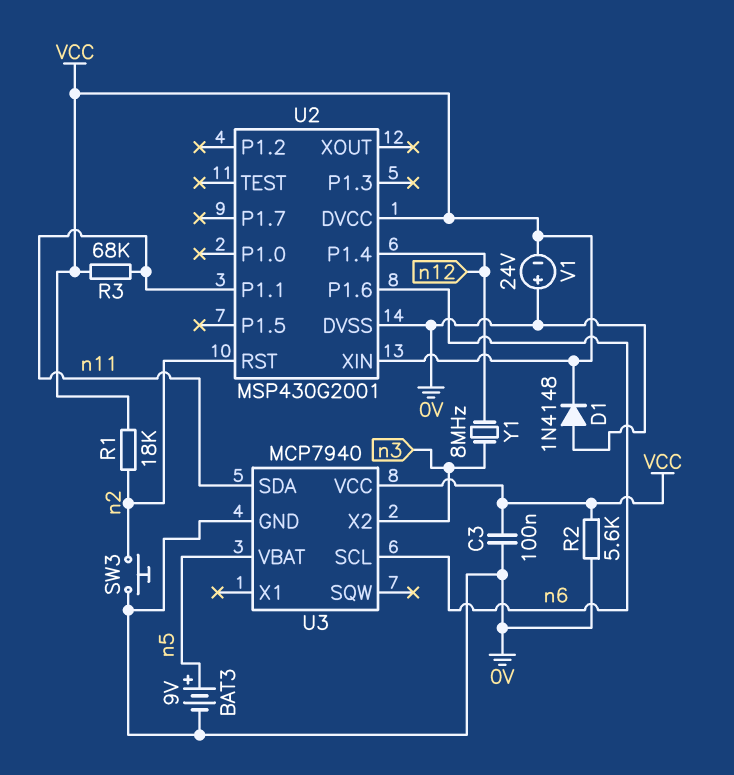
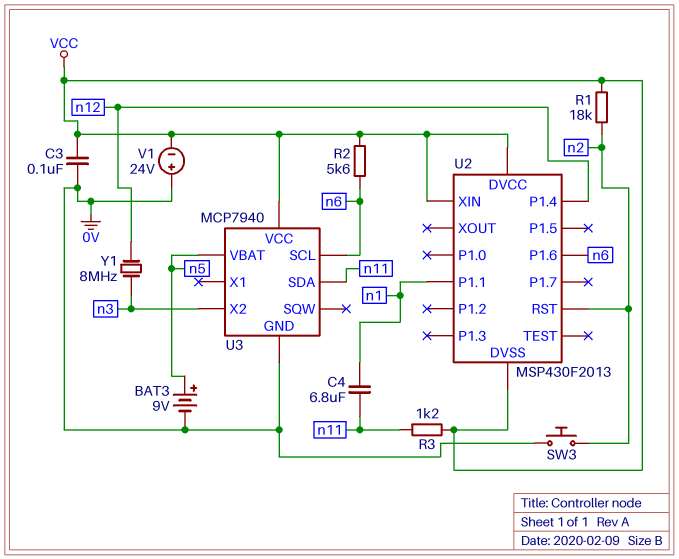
C4: none -> 6.8uF (n1, n11)
D1: diode 1N4148 (A 0V, K VCC) -> none
R2: 5.6k (0V, VCC) -> 5.6k (VCC, n6)
R3: 68k (VCC, n11) -> 1.2k (VCC, n11)
U2: MSP430G2001 -> MSP430F2013
U2 pin DVSS: 0V -> VCC
U2 pin P1.1: n11 -> n1

